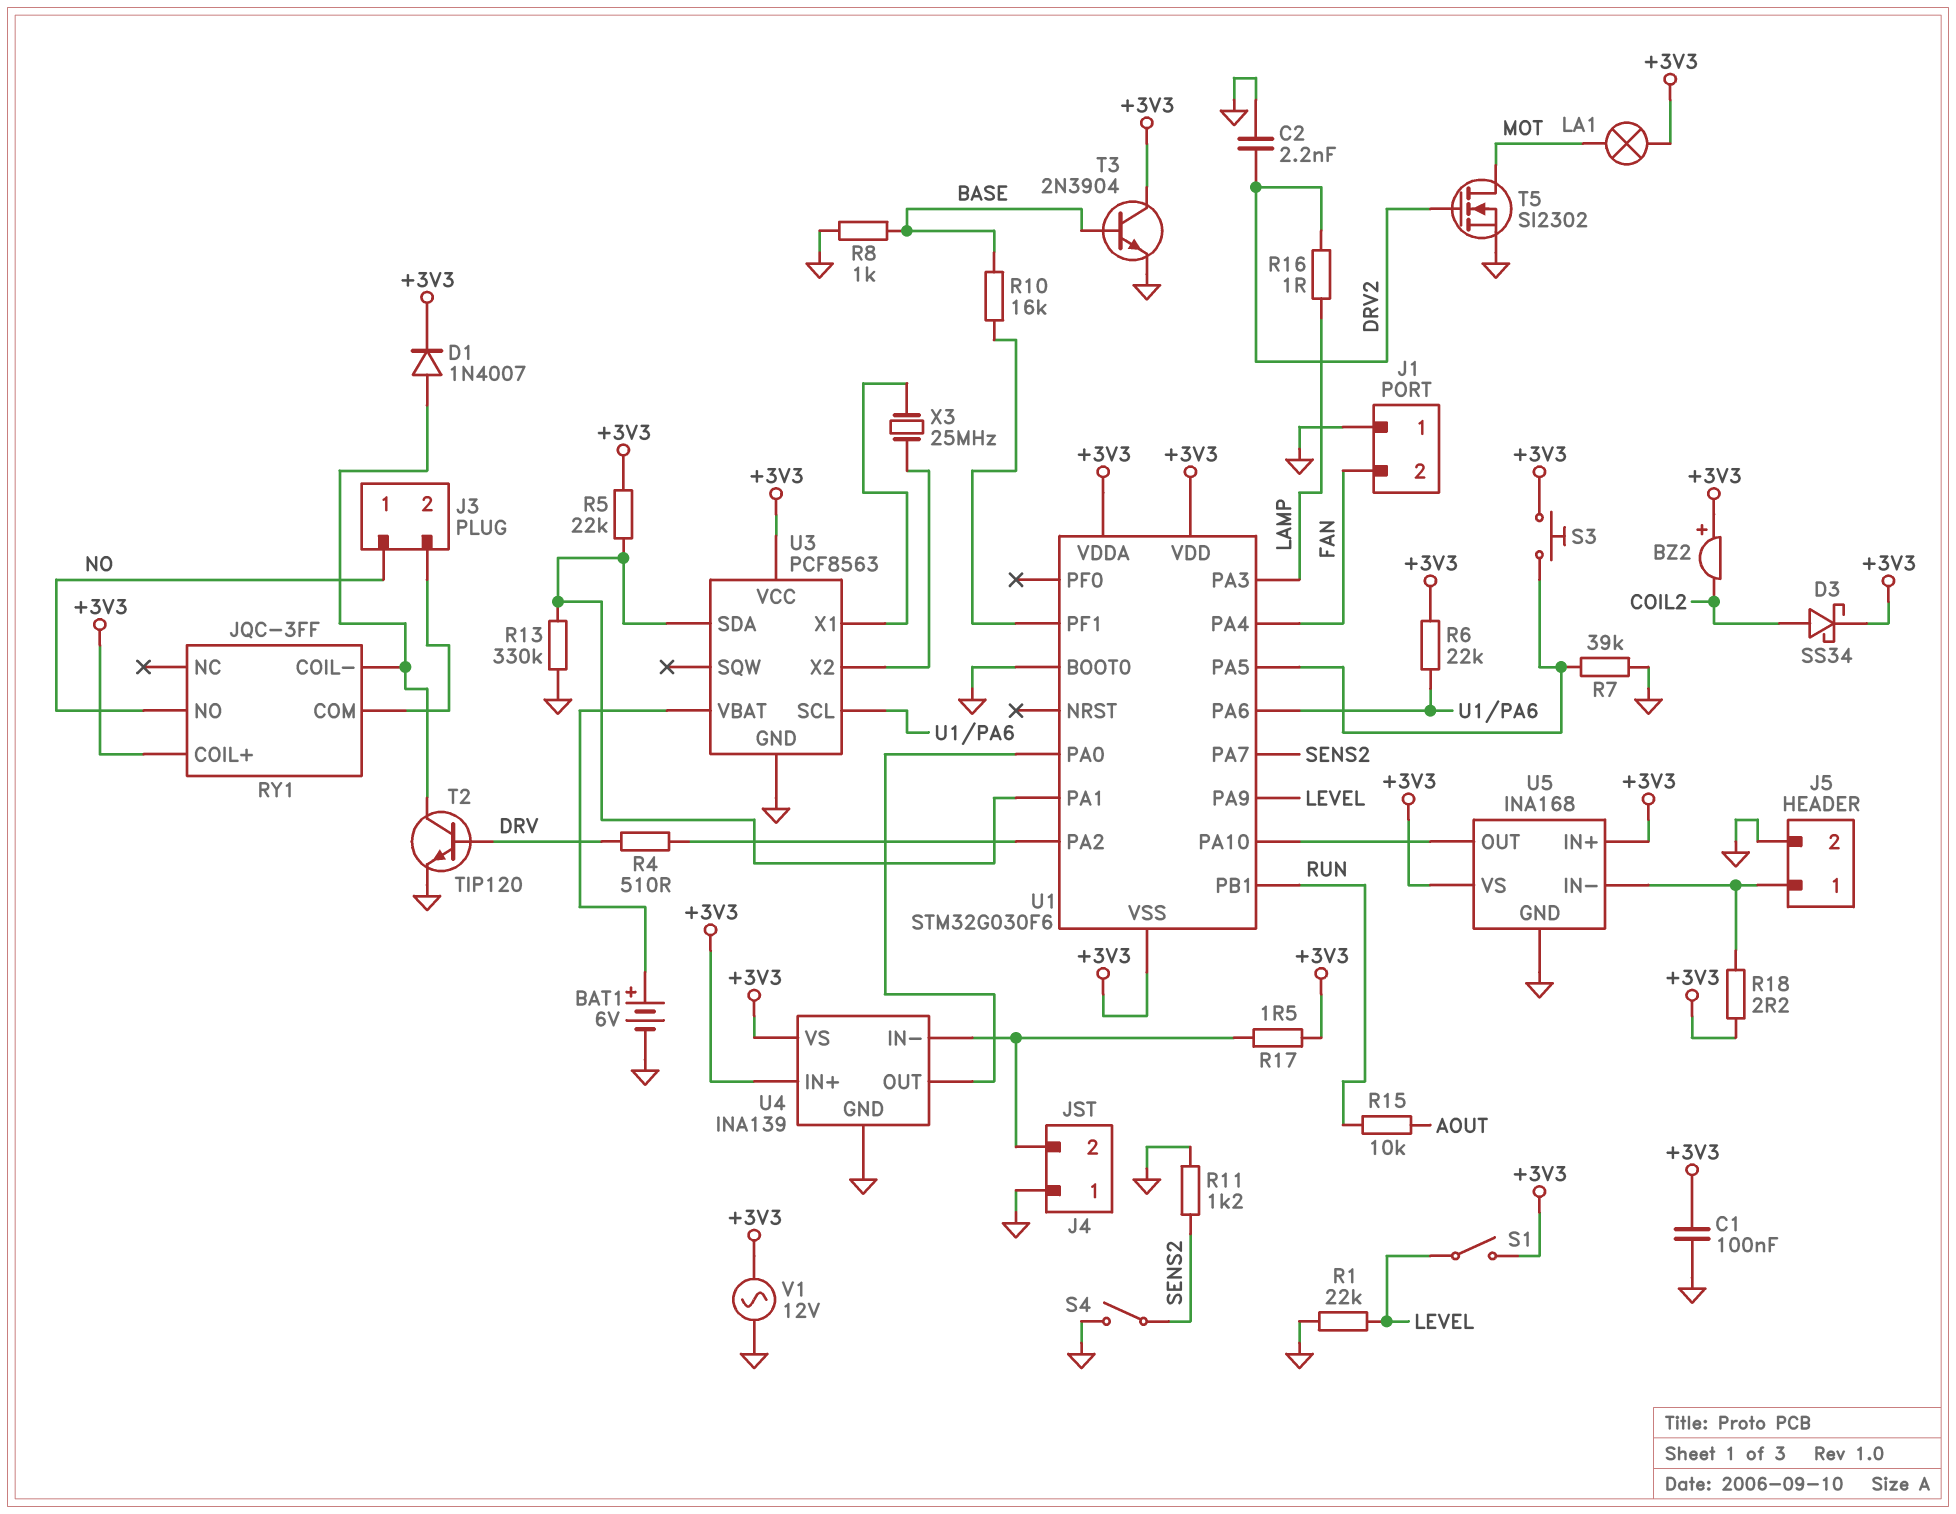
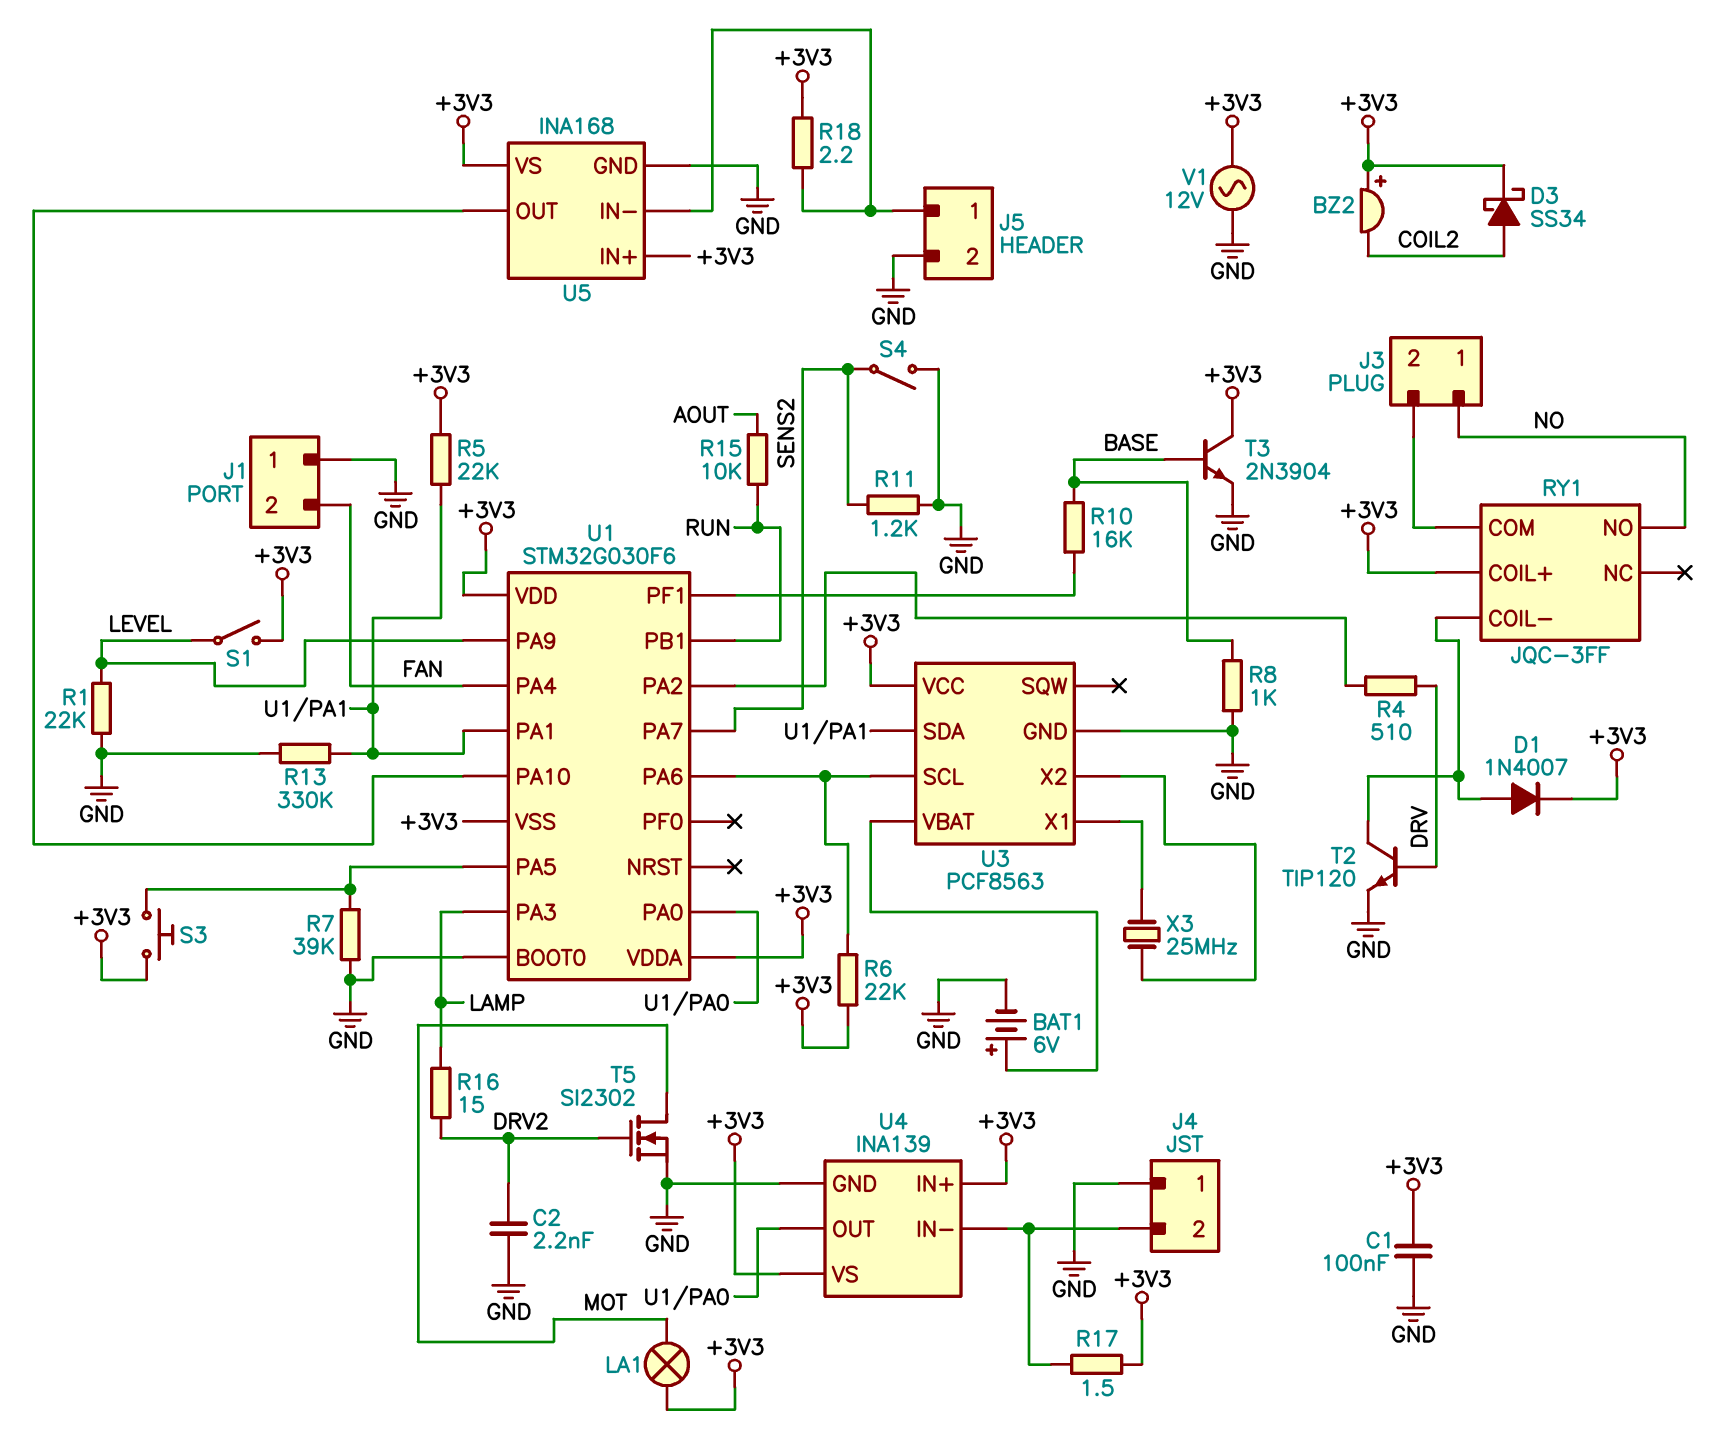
R16: 1 (DRV2, LAMP) -> 15 (DRV2, LAMP)

